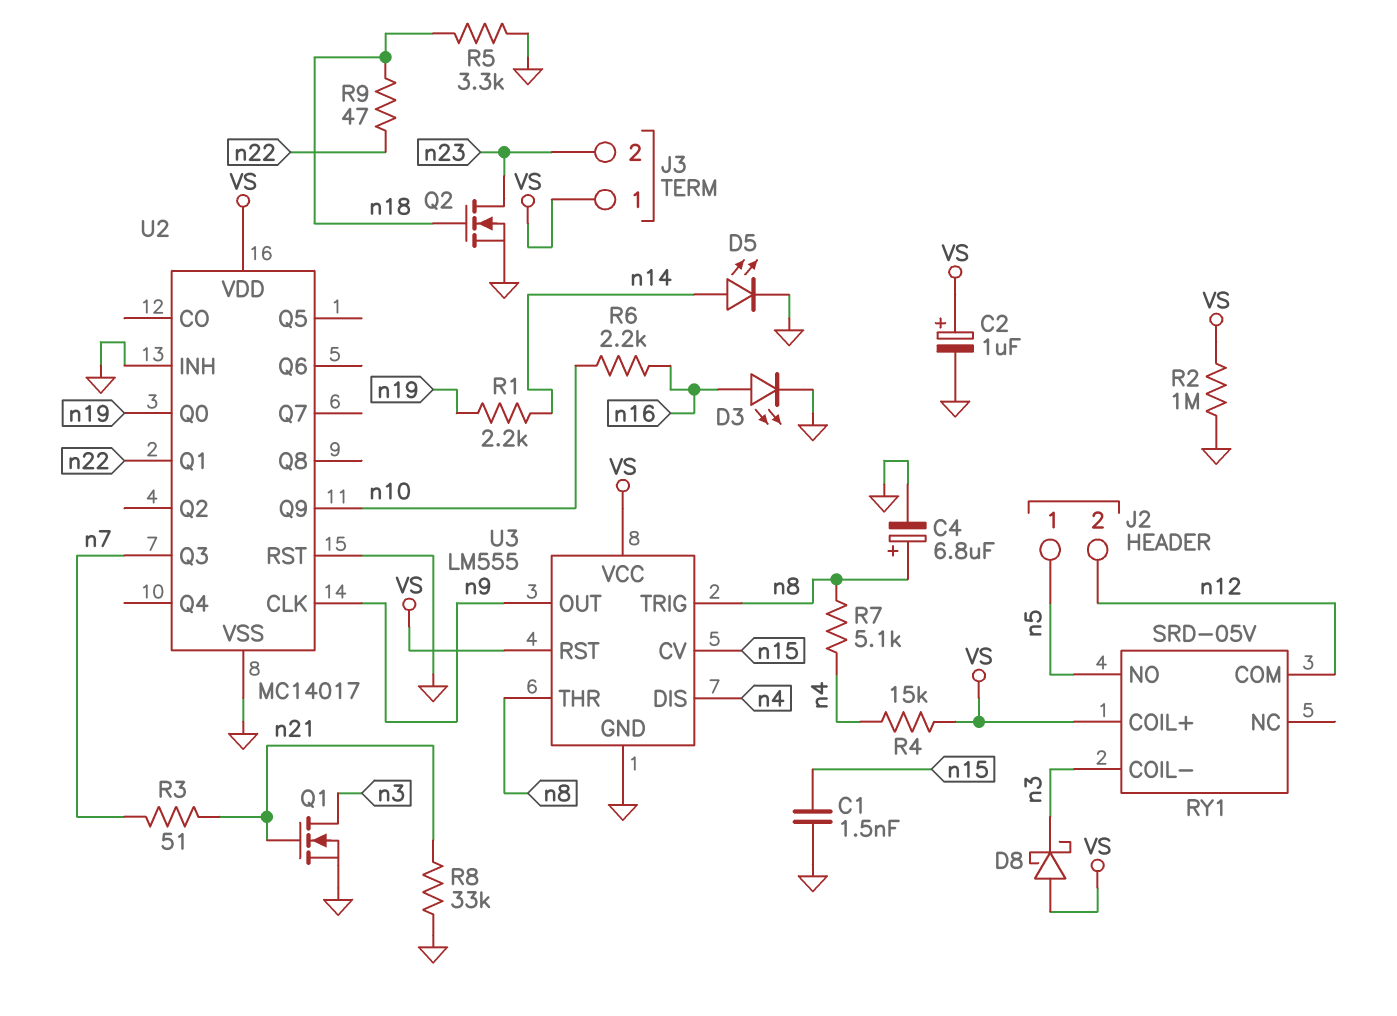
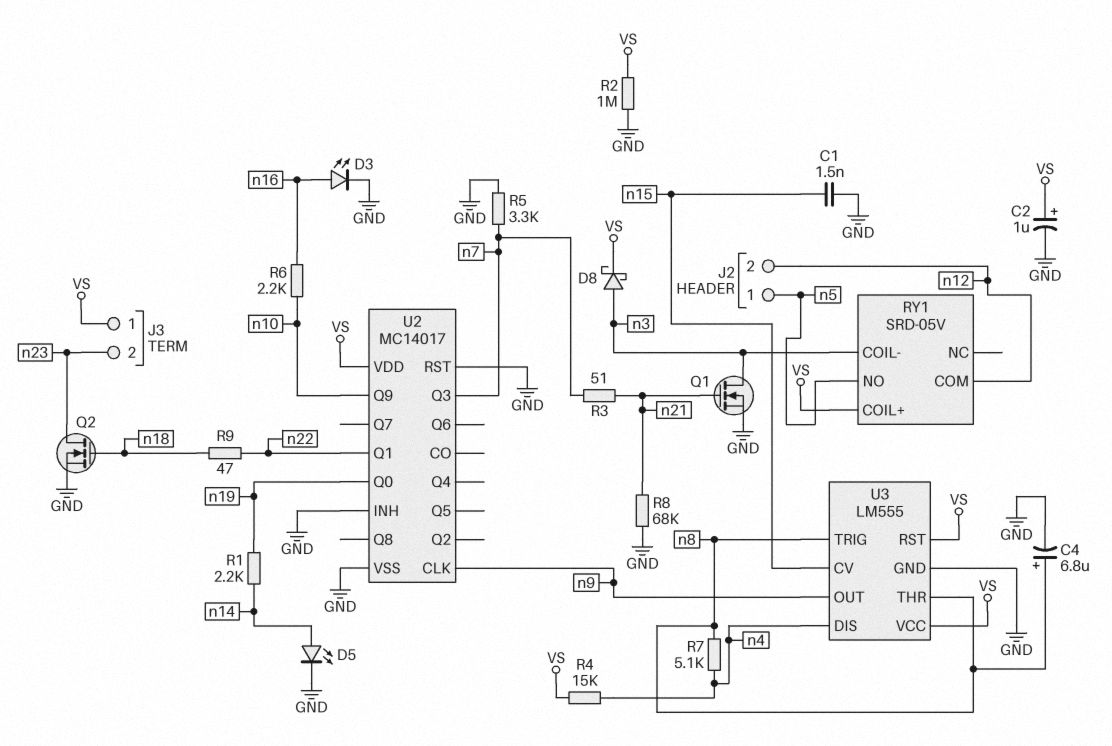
D8: schottky (A VS, K n3) -> schottky (A n3, K VS)
R5: 3.3k (GND, n18) -> 3.3k (GND, n7)
R8: 33k (GND, n21) -> 68k (GND, n21)

